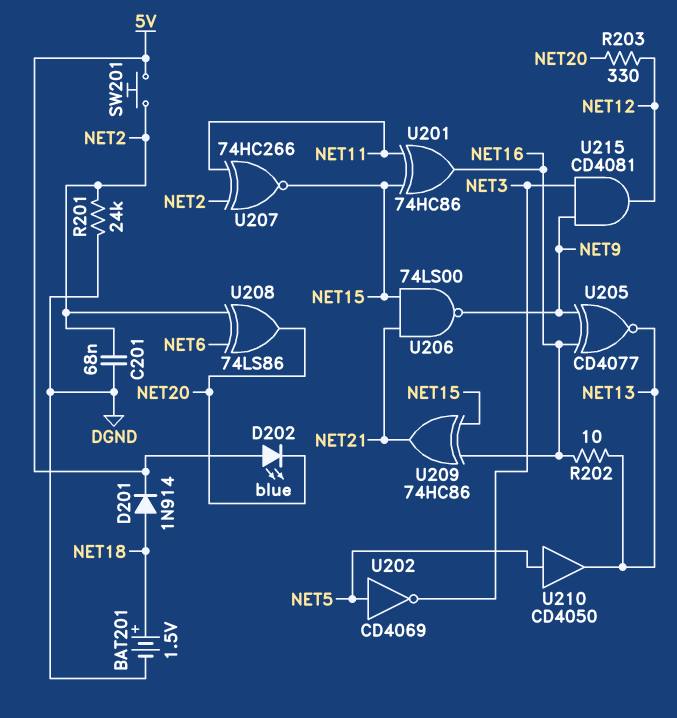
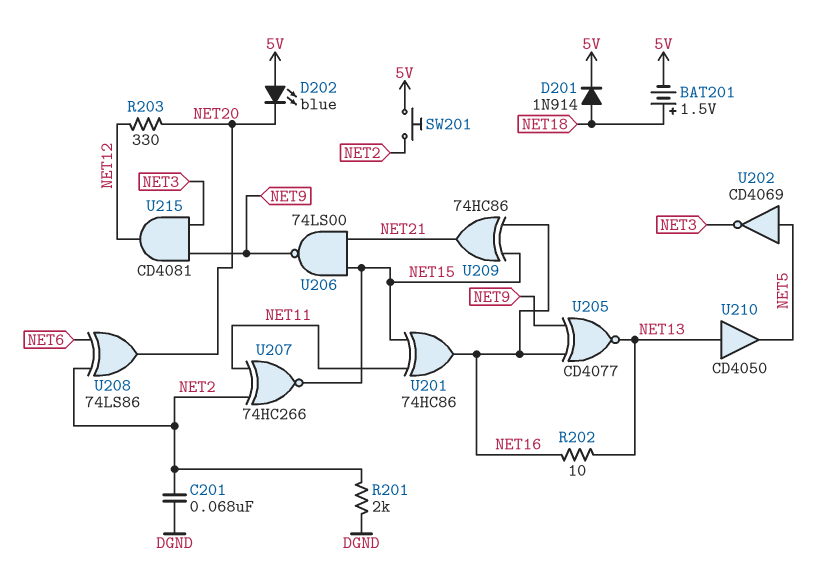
BAT201: 1.5V (plus NET18, minus DGND) -> 1.5V (plus NET18, minus 5V)
R201: 24k (DGND, NET2) -> 2k (DGND, NET2)
U210: buffer CD4050 (in NET5, out NET13) -> buffer CD4050 (in NET13, out NET5)

